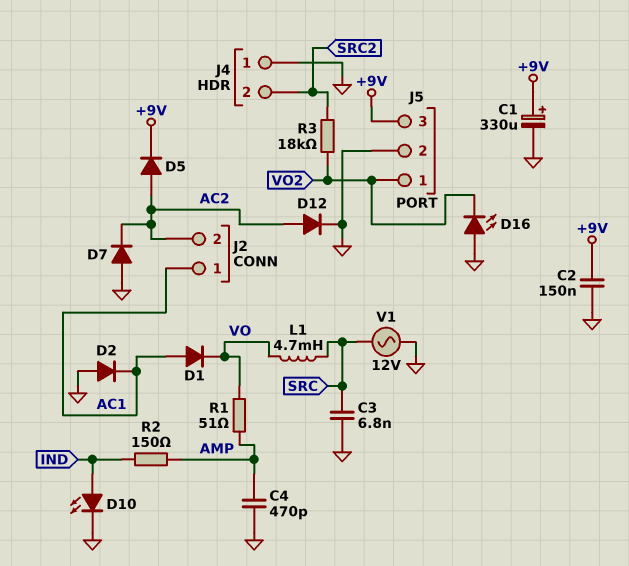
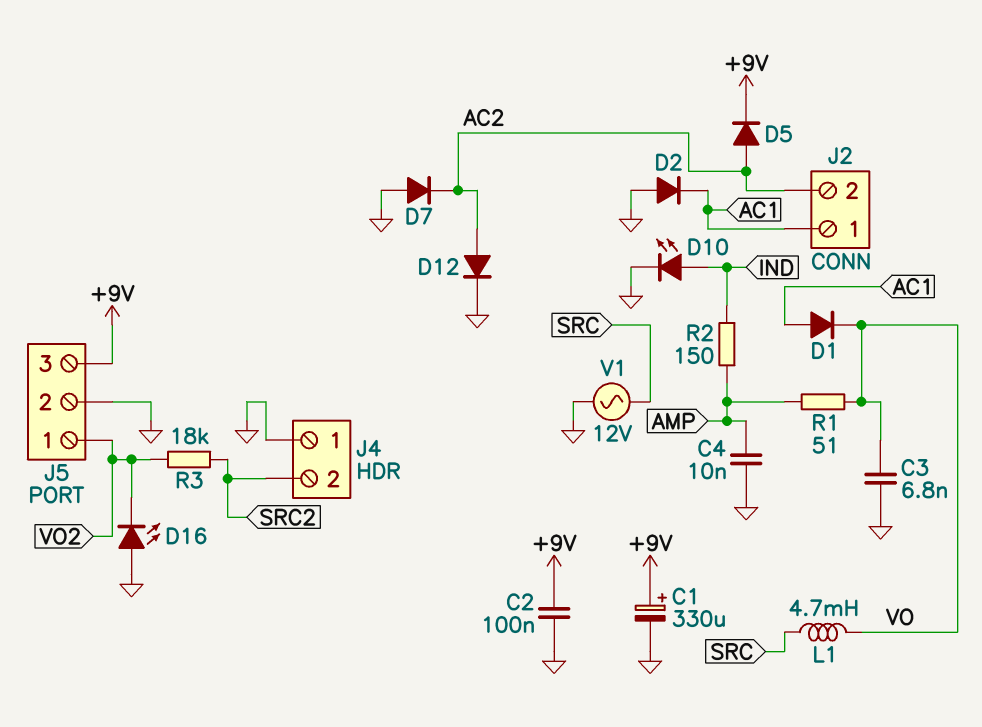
C2: 150nF (+9V, GND) -> 100nF (+9V, GND)
C3: 6.8nF (GND, SRC) -> 6.8nF (GND, VO)
C4: 470pF (AMP, GND) -> 10nF (AMP, GND)

